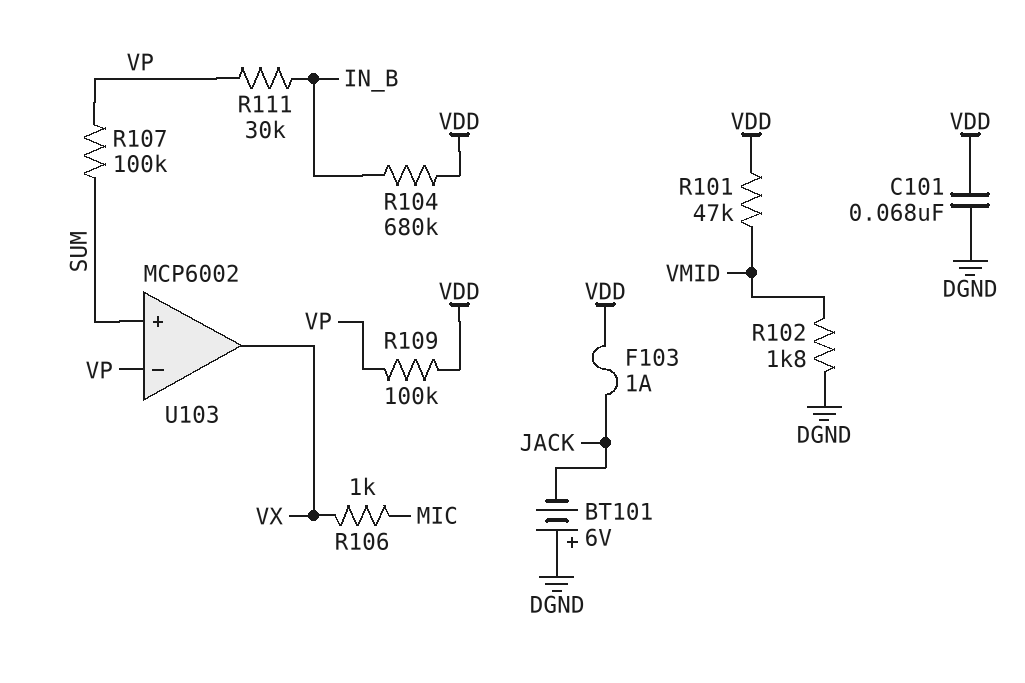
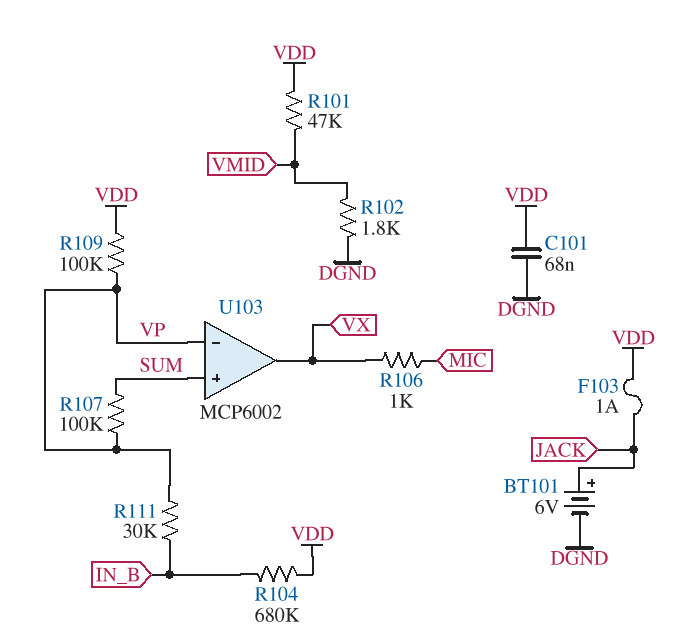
BT101: 6V (plus DGND, minus JACK) -> 6V (plus JACK, minus DGND)

